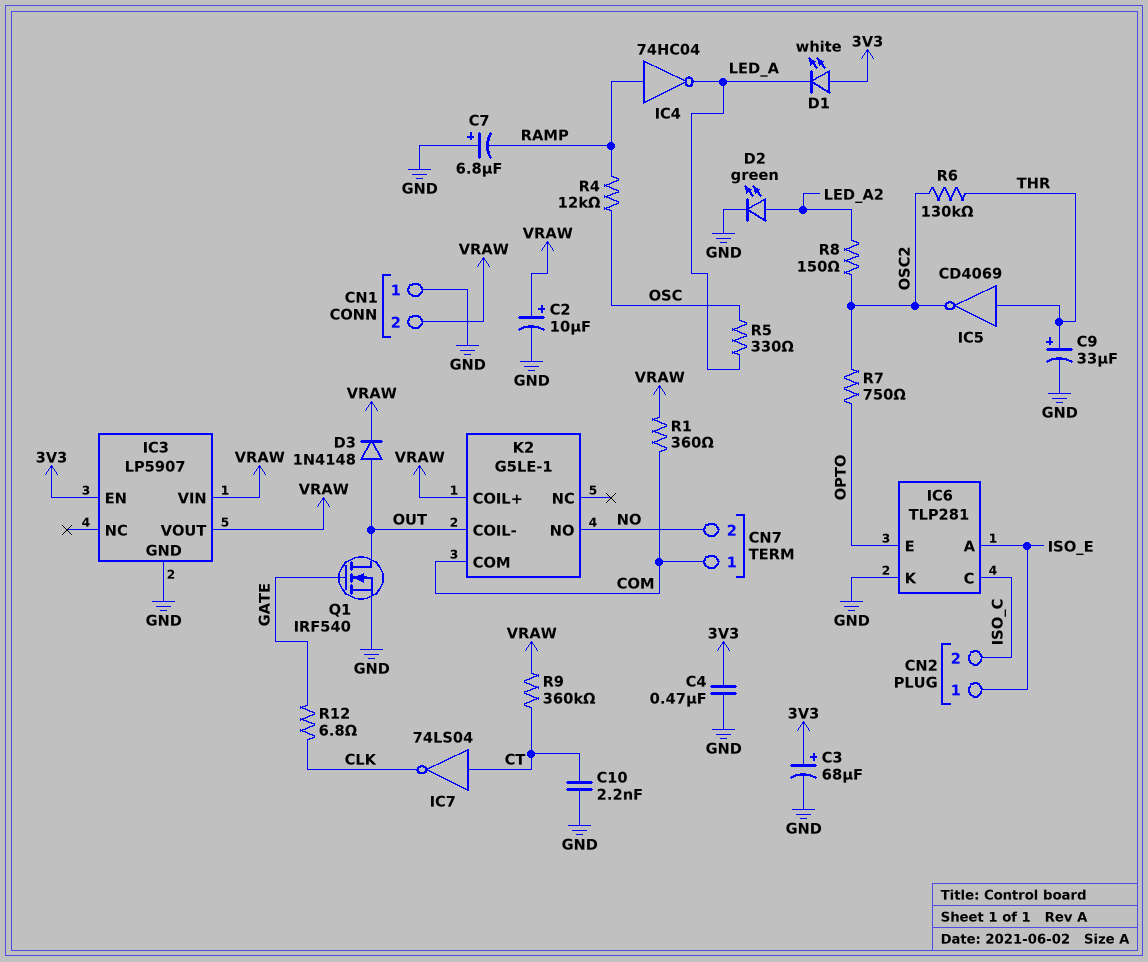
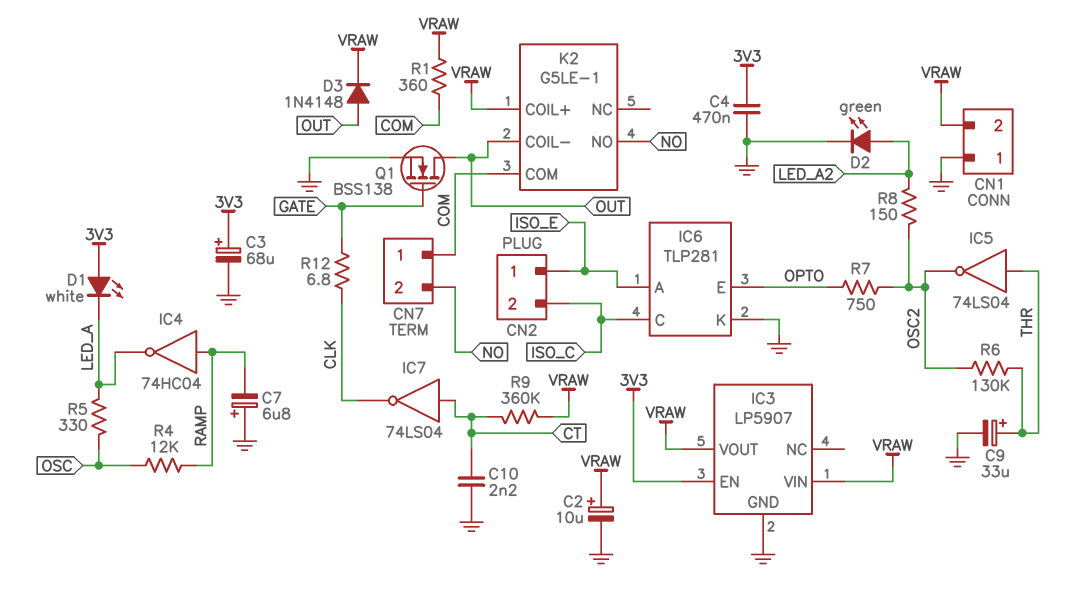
IC5: NOT CD4069 (in THR, out OSC2) -> NOT 74LS04 (in THR, out OSC2)
Q1: NMOS IRF540 (G GATE, D OUT, S GND) -> NMOS BSS138 (G GATE, D OUT, S GND)

